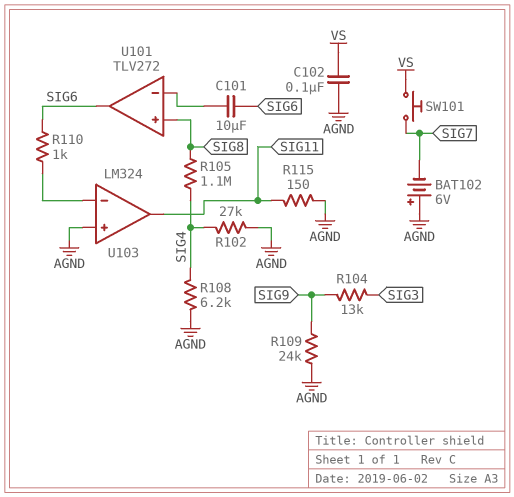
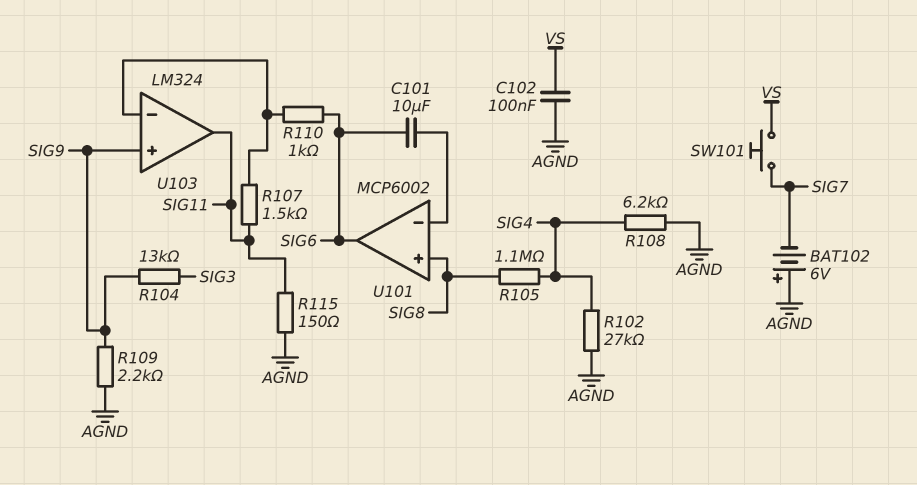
R107: none -> 1.5k (SIG11, U103/in-)
R109: 24k (AGND, SIG9) -> 2.2k (AGND, SIG9)
U101: TLV272 -> MCP6002
U103 pin in+: AGND -> SIG9

